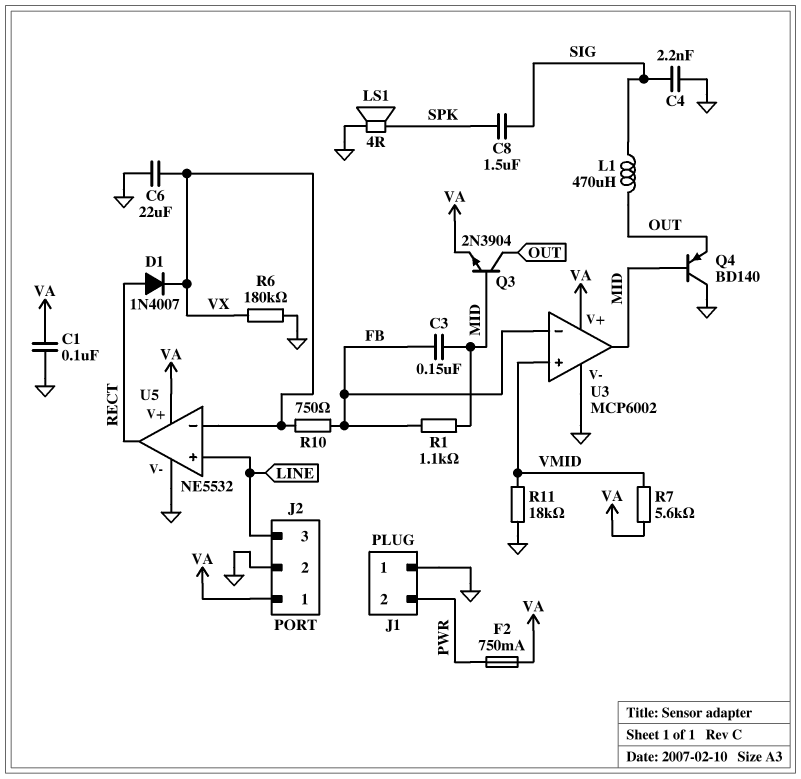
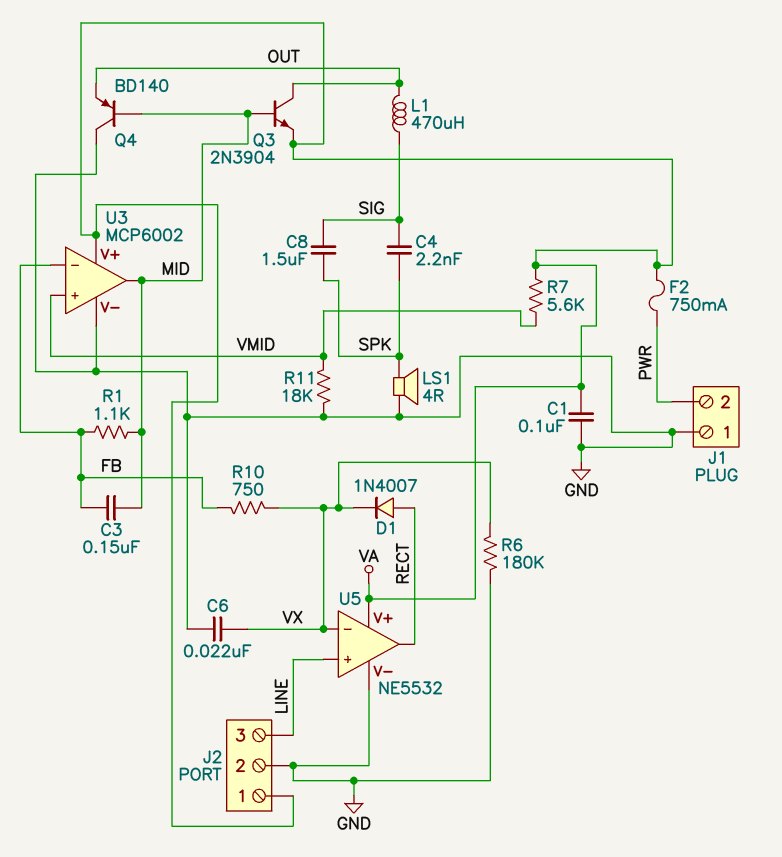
C4: 2.2nF (GND, SIG) -> 2.2nF (SIG, SPK)
C6: 22uF (GND, VX) -> 22nF (GND, VX)

